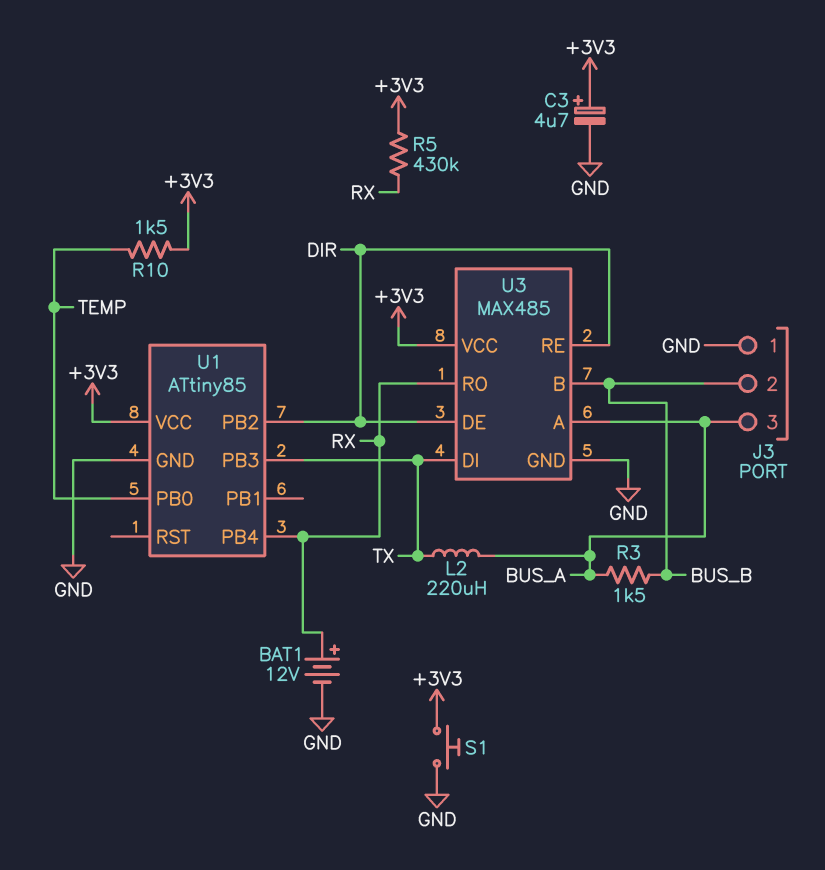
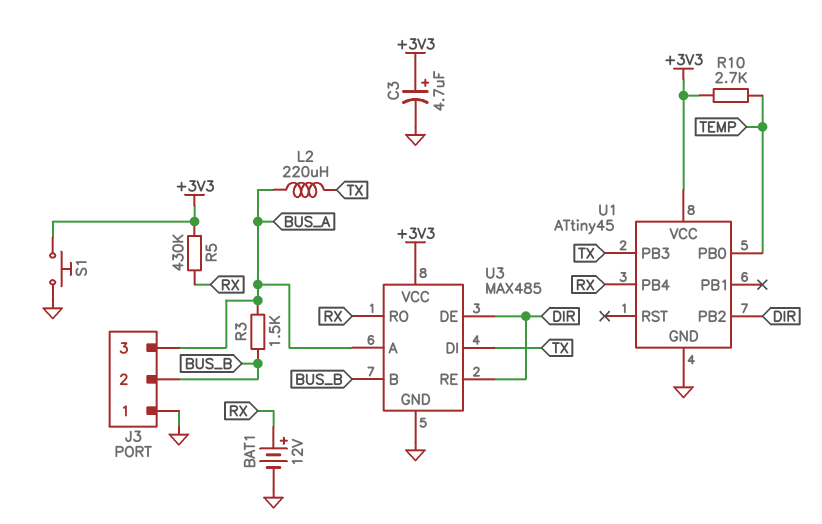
R10: 1.5k (+3V3, TEMP) -> 2.7k (+3V3, TEMP)
U1: ATtiny85 -> ATtiny45

